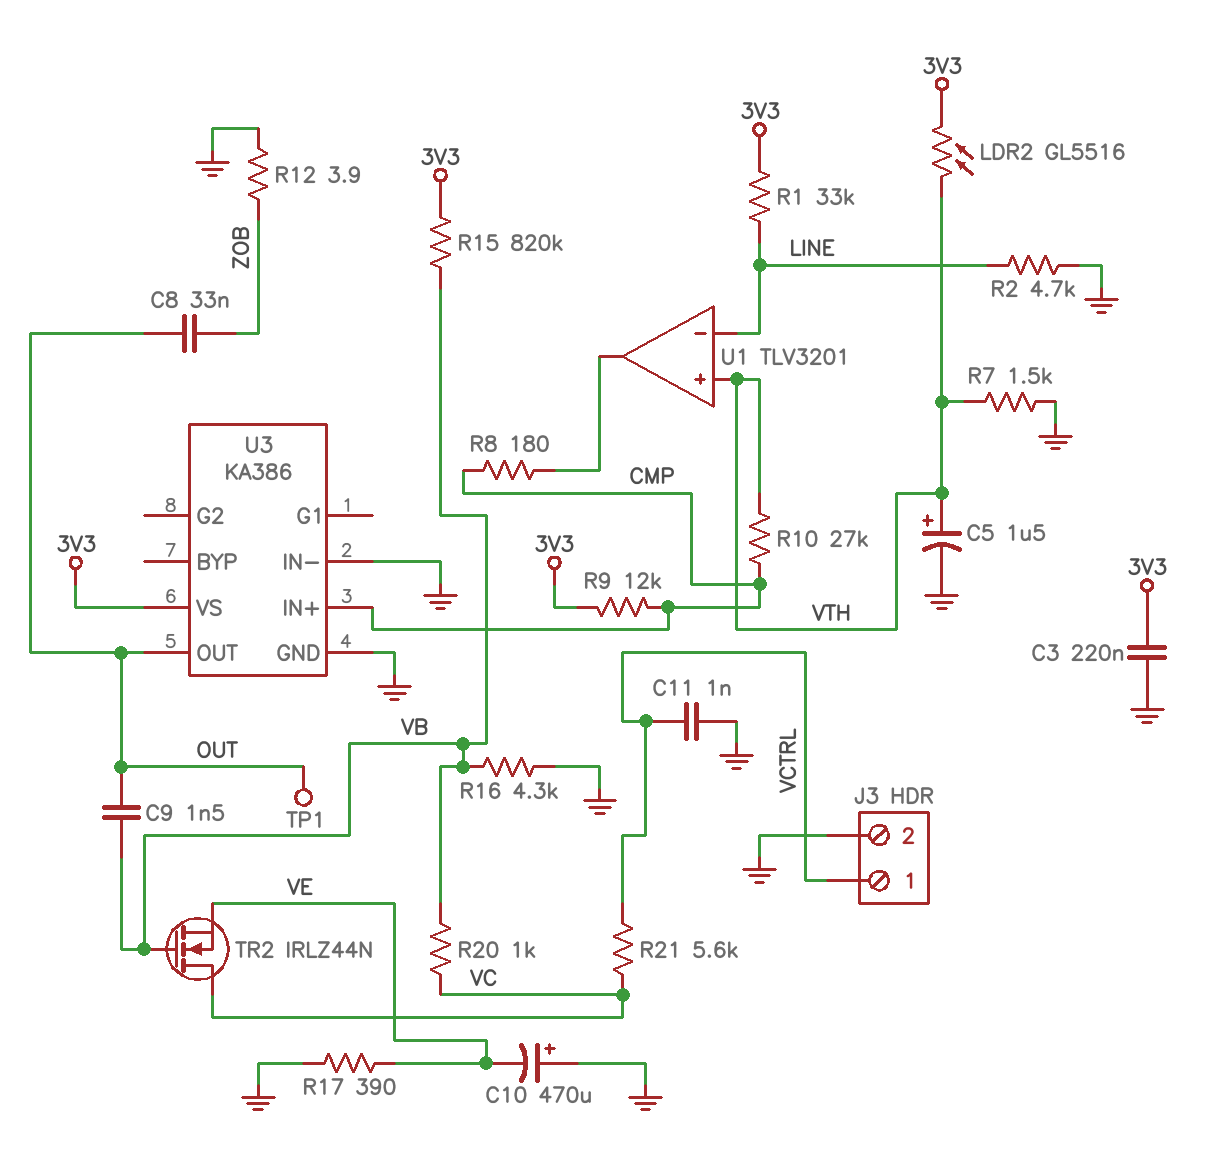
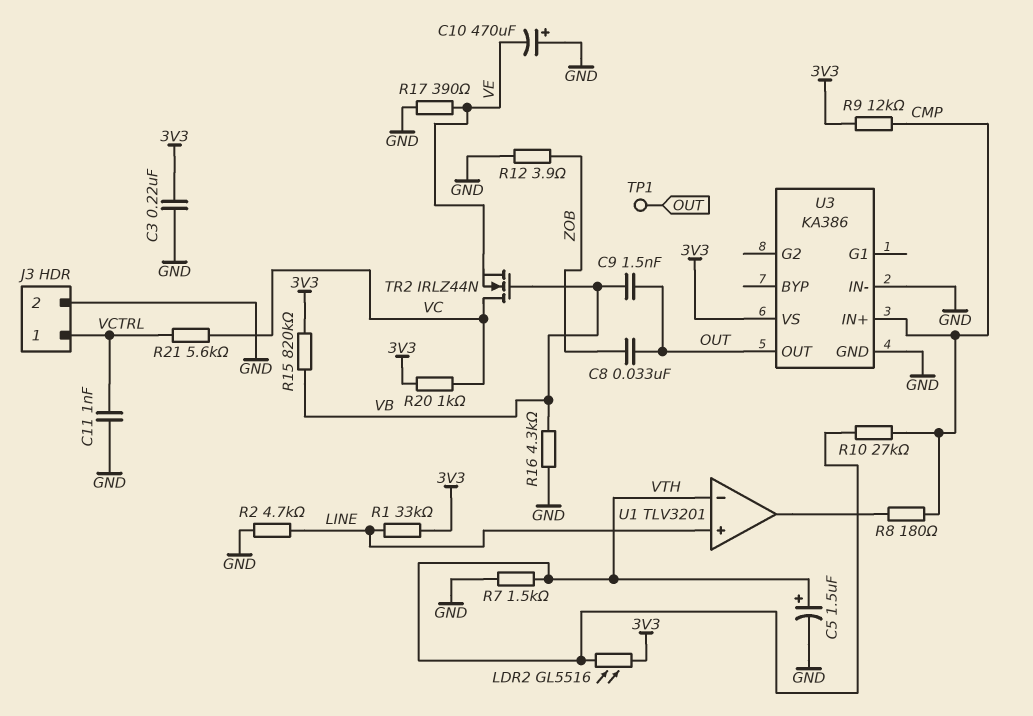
R20: 1k (VB, VC) -> 1k (3V3, VC)
U1 pin in+: VTH -> LINE
U1 pin in-: LINE -> VTH

